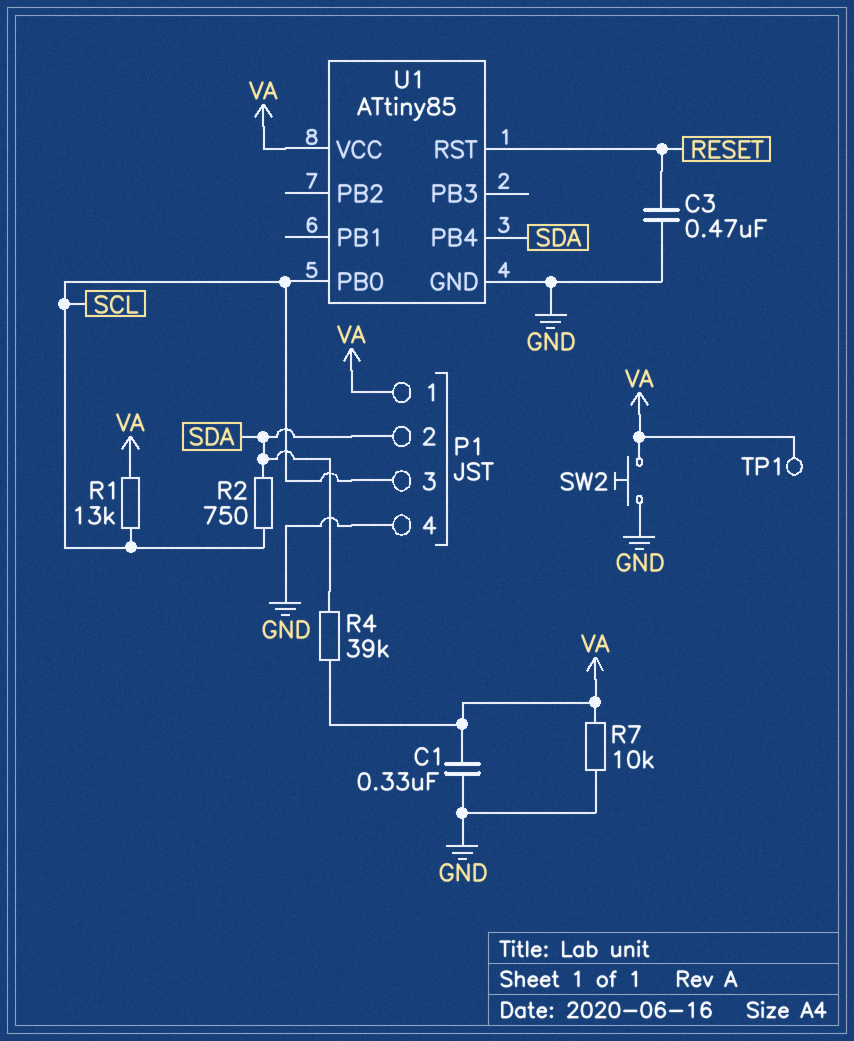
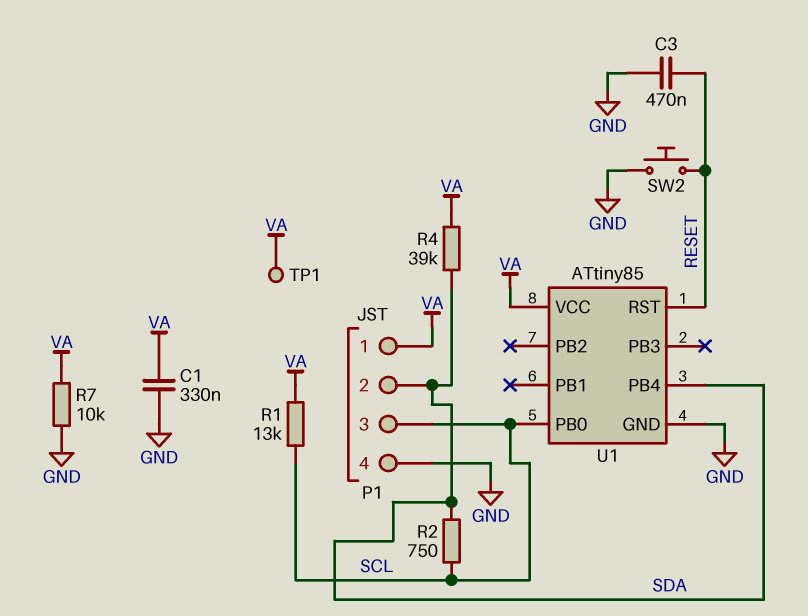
SW2: button (GND, VA) -> button (GND, RESET)

